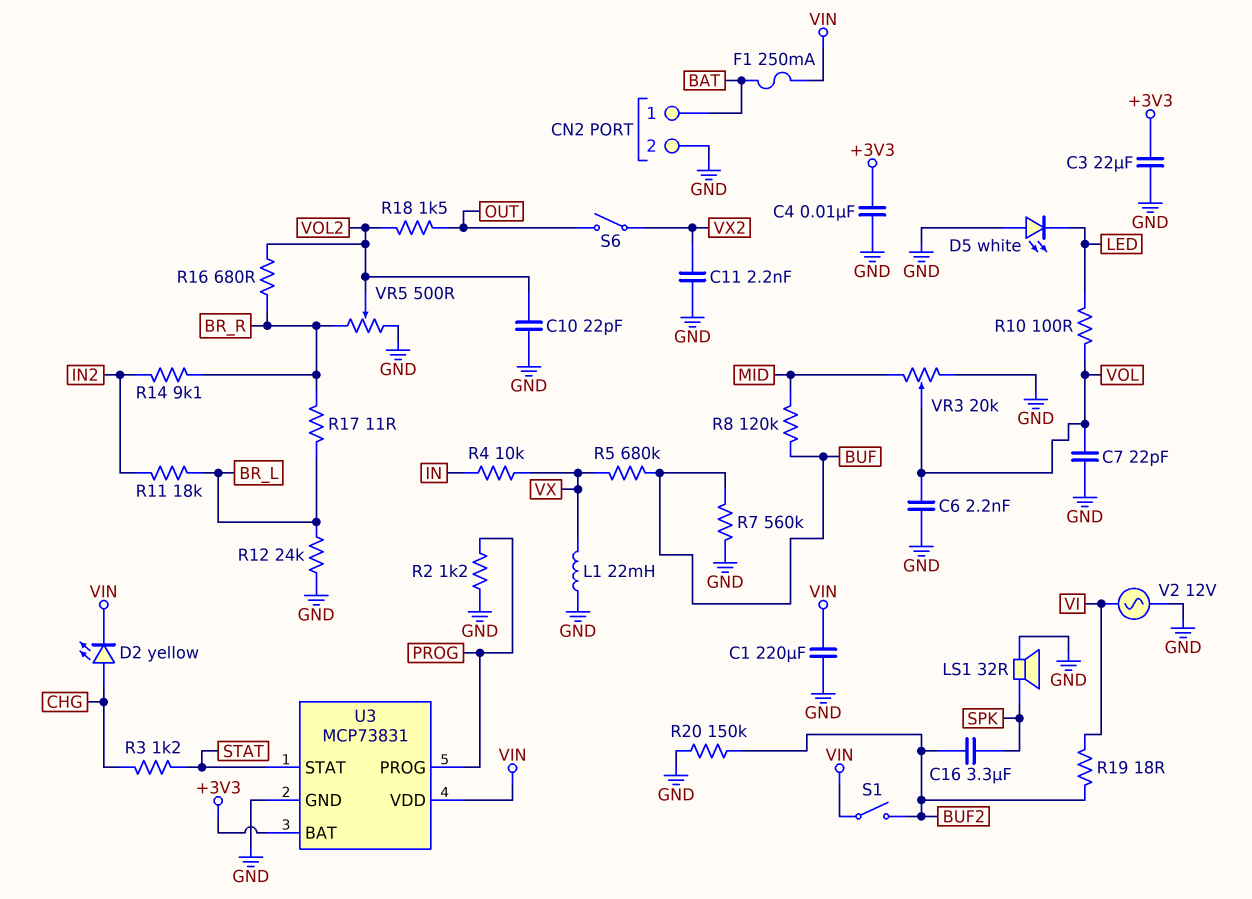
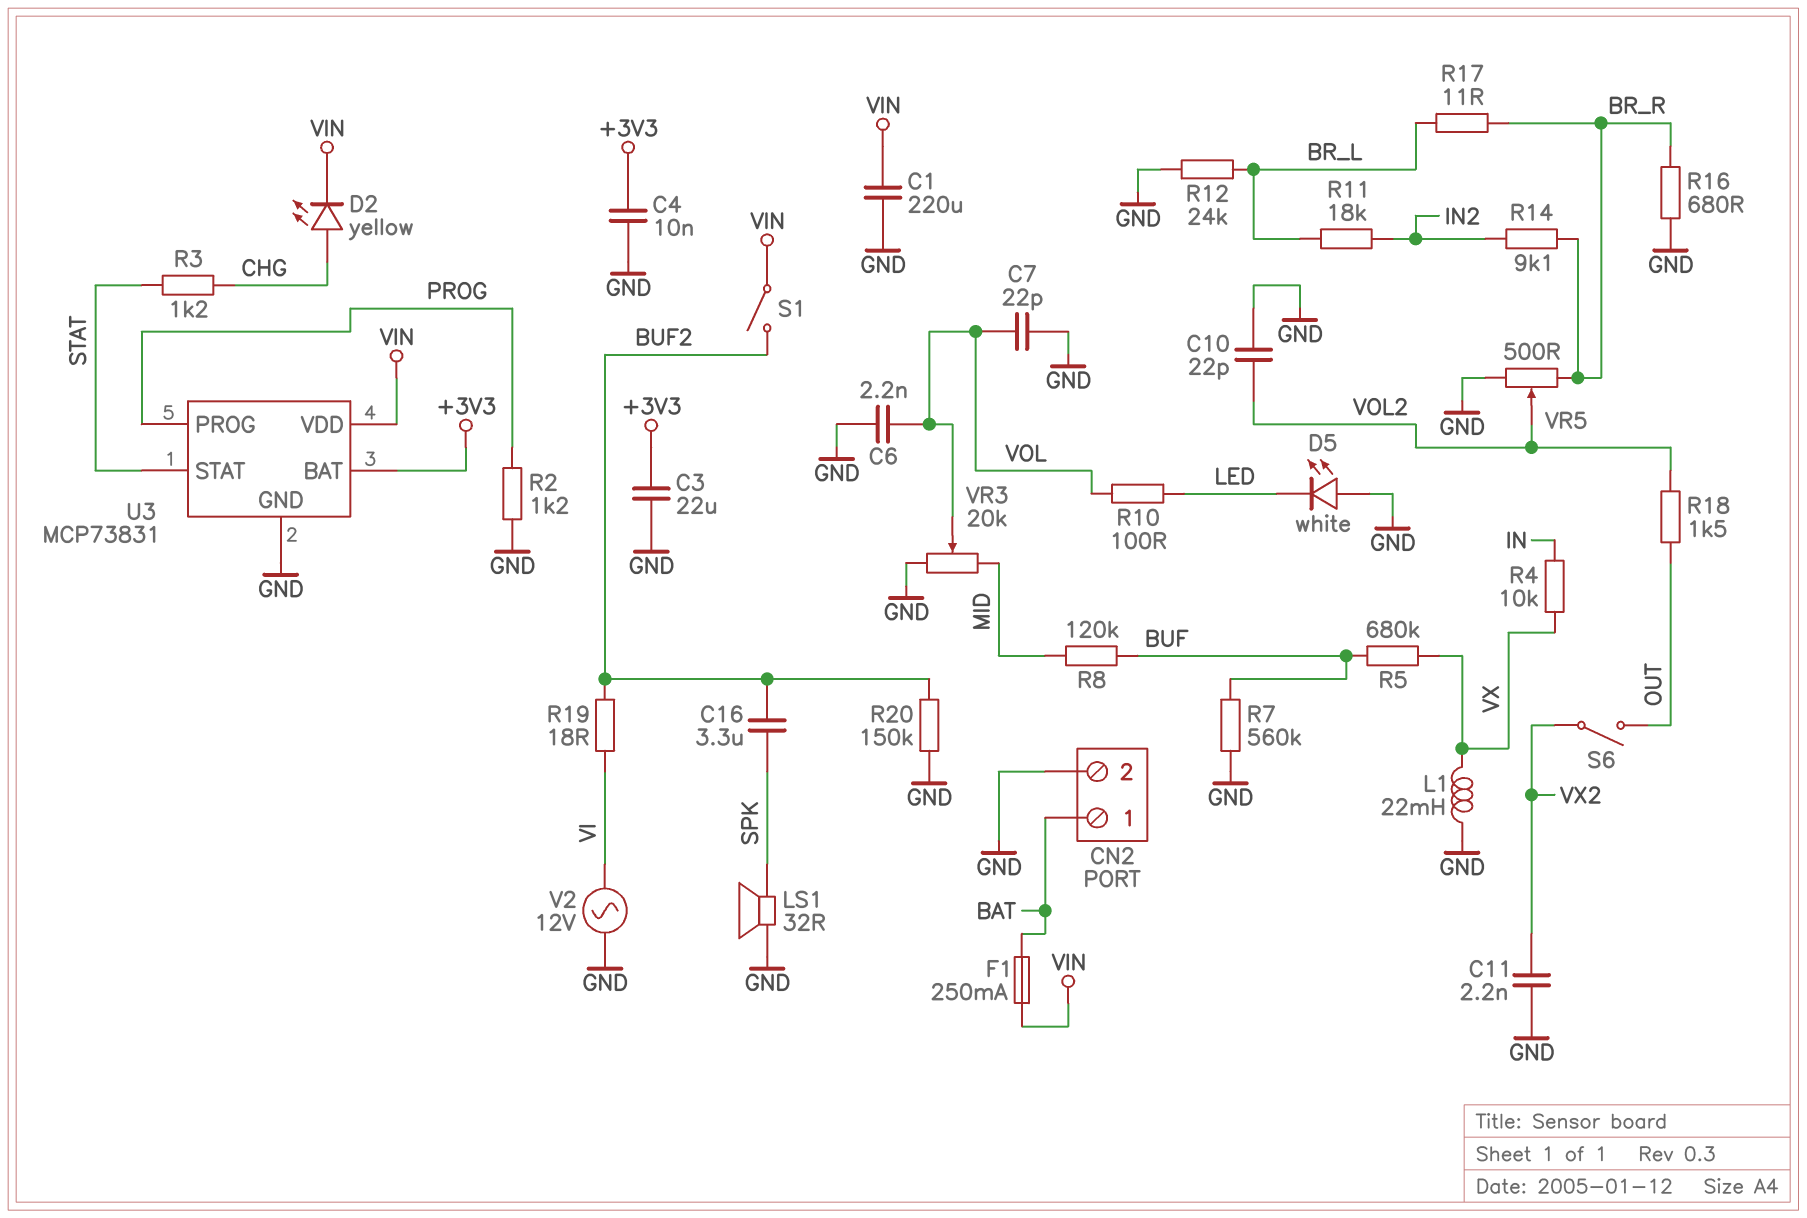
R16: 680 (BR_R, VOL2) -> 680 (BR_R, GND)

